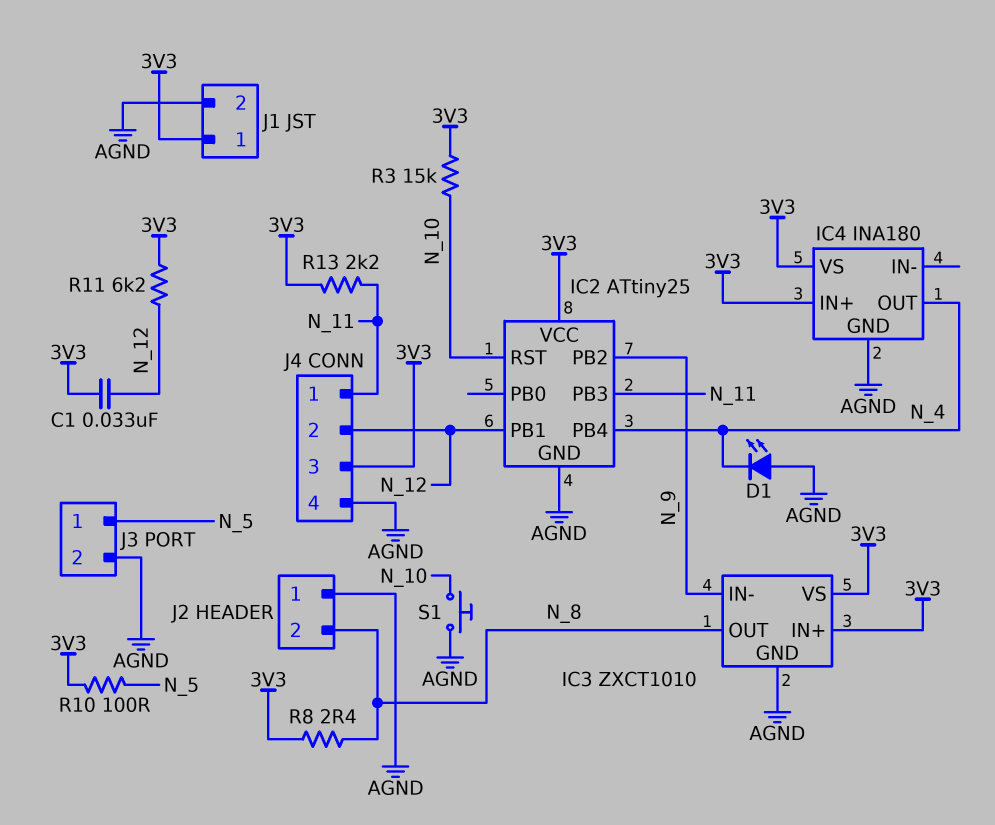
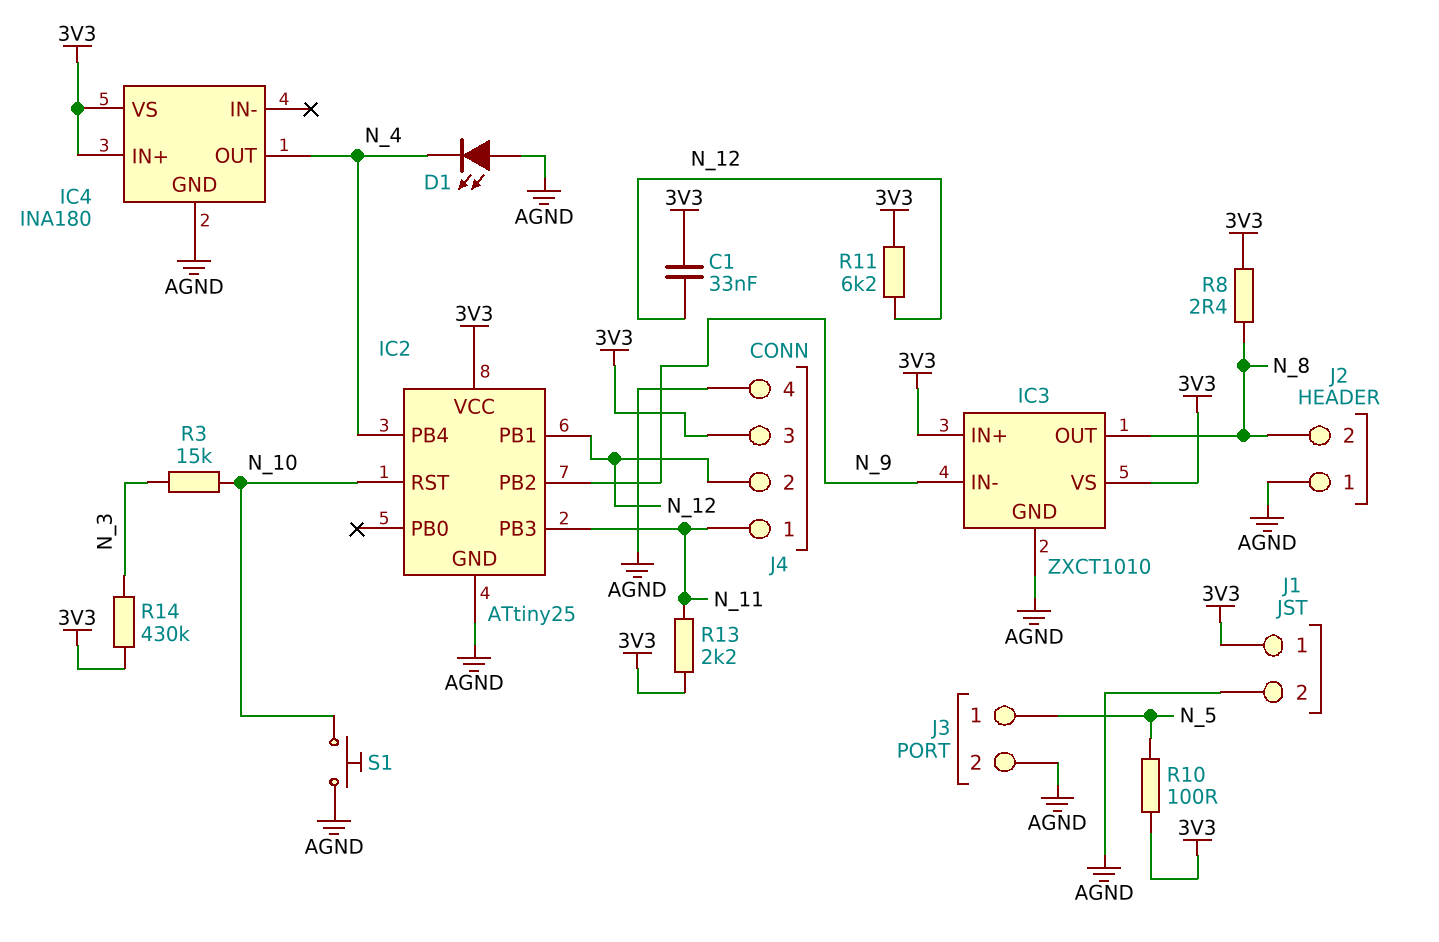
R3: 15k (3V3, N_10) -> 15k (N_3, N_10)
R14: none -> 430k (3V3, N_3)

